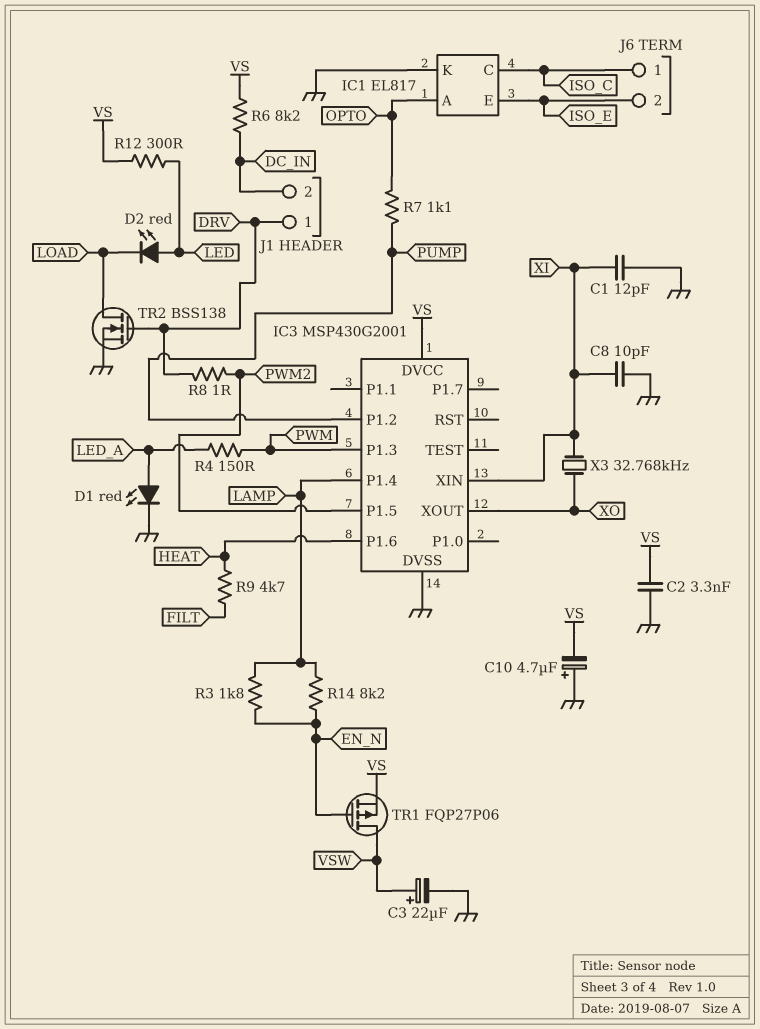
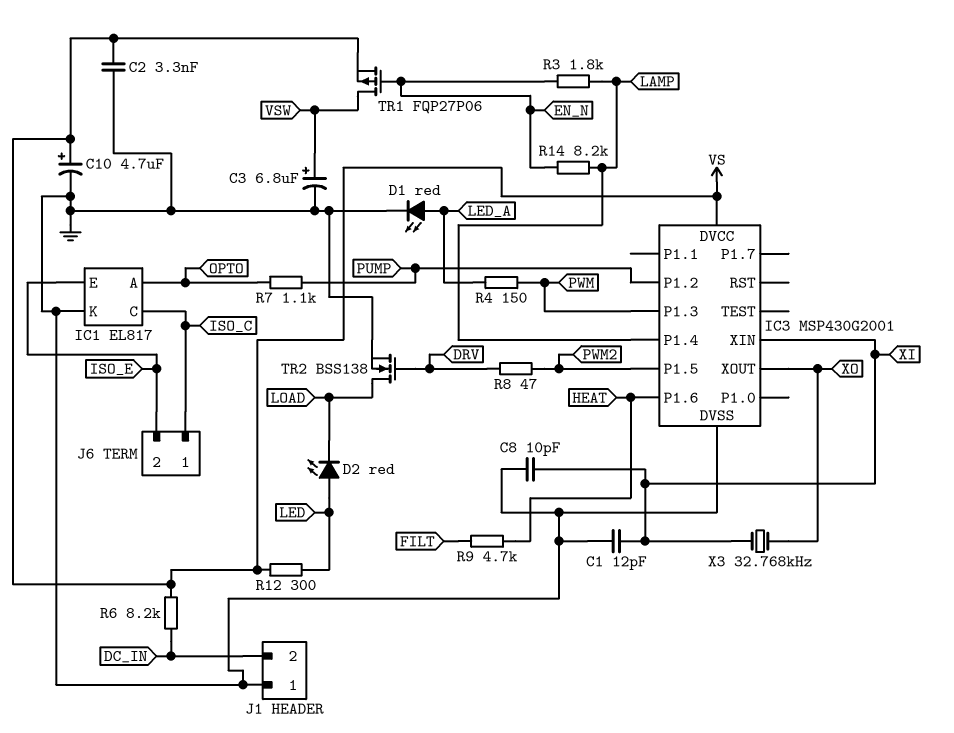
C3: 22uF (plus VSW, minus GND) -> 6.8uF (plus VSW, minus GND)
C10: 4.7uF (plus GND, minus VS) -> 4.7uF (plus VS, minus GND)
J1 pin 1: DRV -> GND
R8: 1 (DRV, PWM2) -> 47 (DRV, PWM2)

